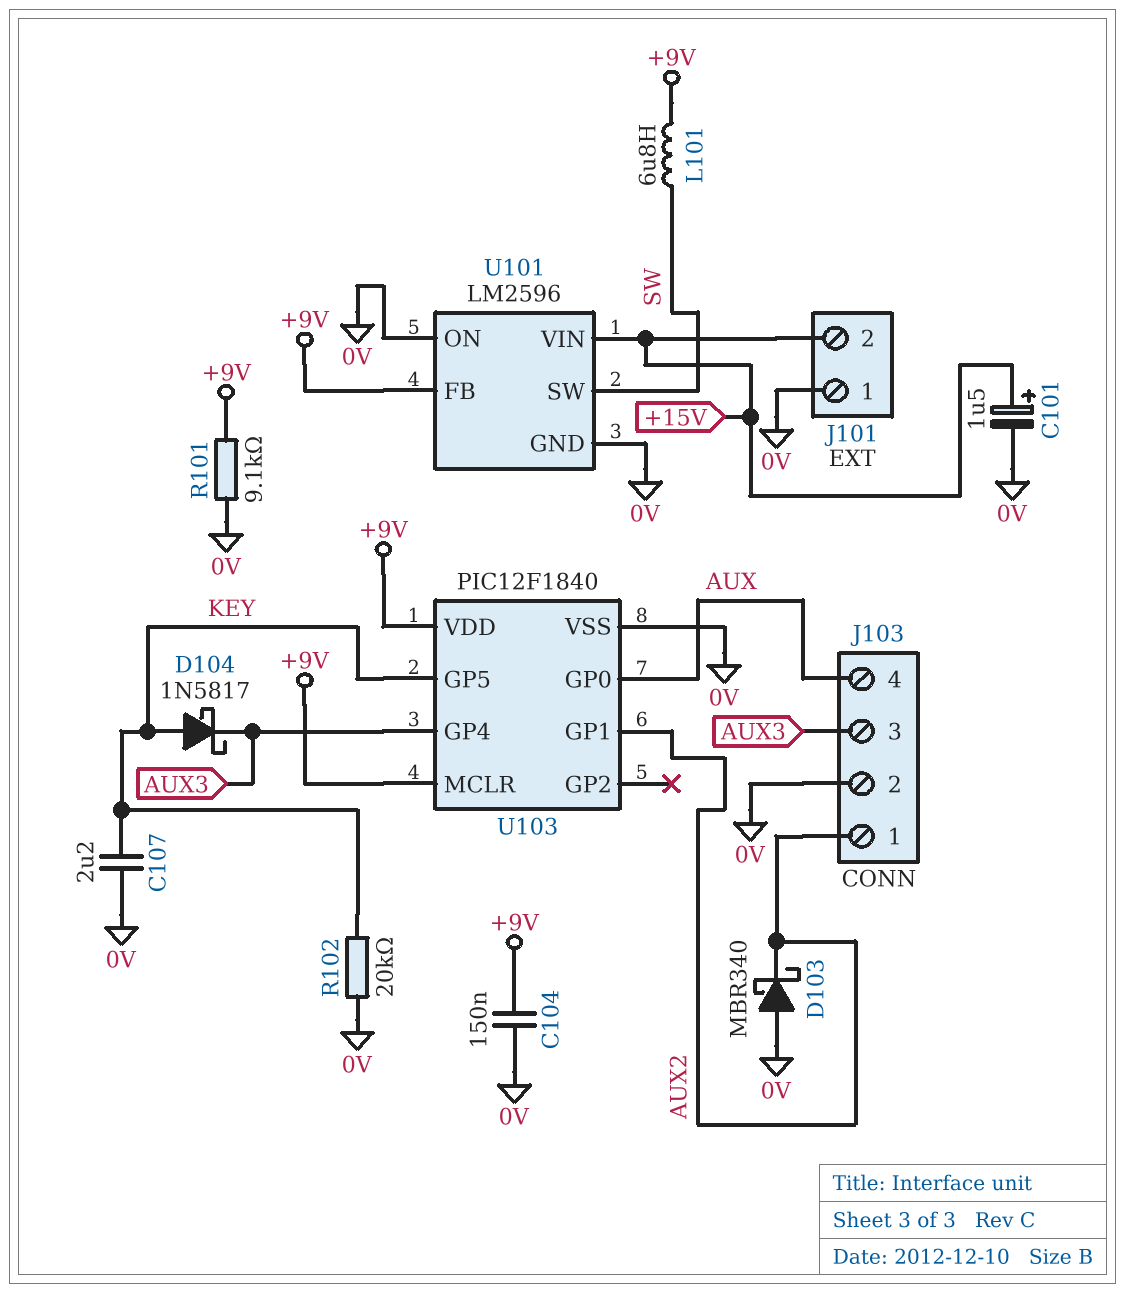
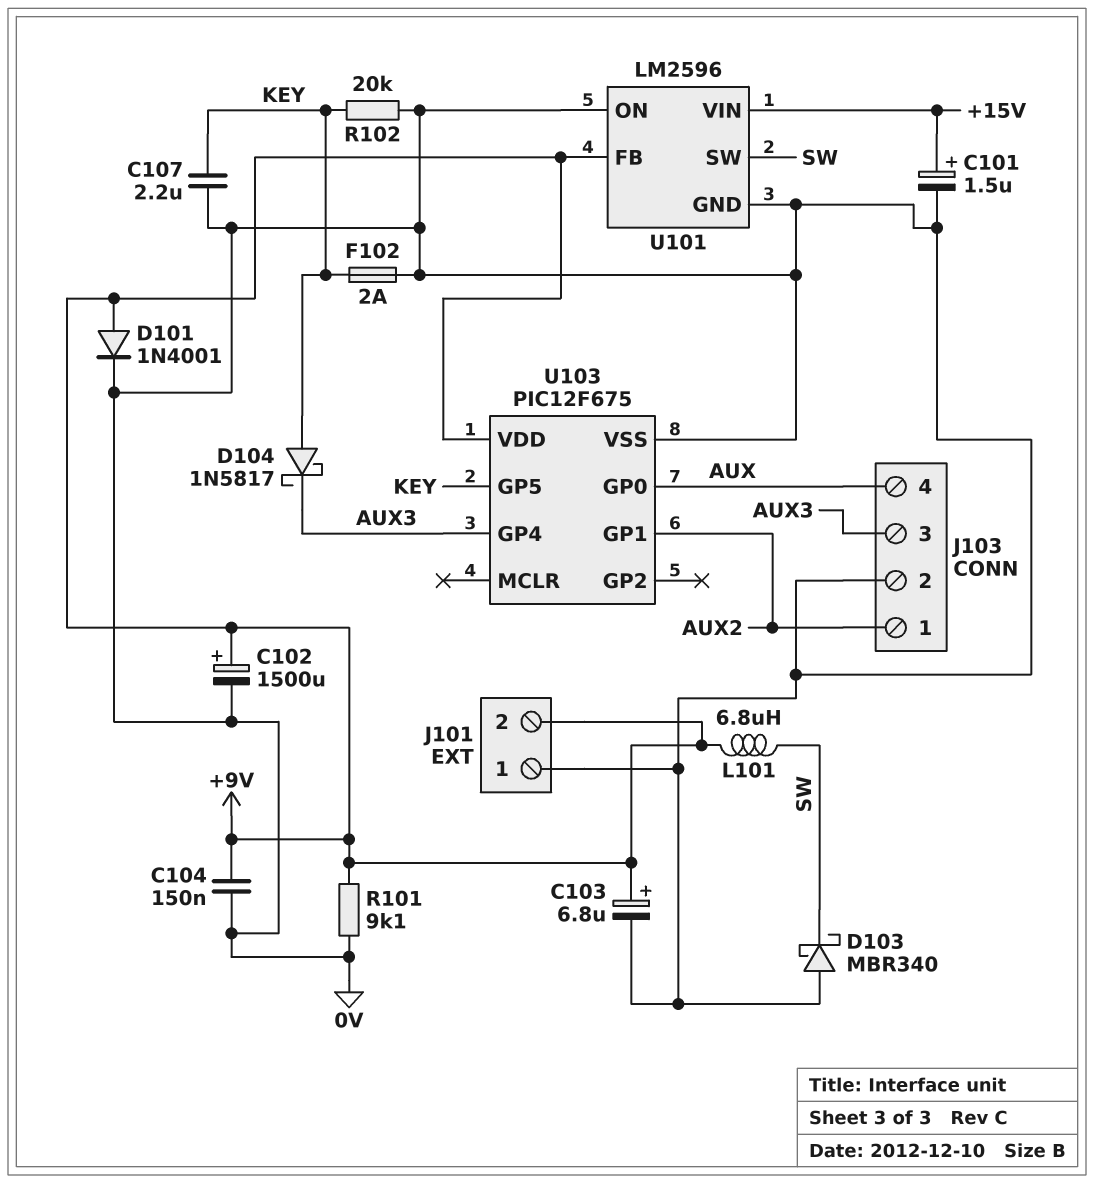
C102: none -> 1500uF (plus +9V, minus 0V)
C103: none -> 6.8uF (plus +9V, minus 0V)
D101: none -> diode 1N4001 (A +9V, K 0V)
D103: schottky MBR340 (A 0V, K AUX2) -> schottky MBR340 (A 0V, K SW)
F102: none -> 2A (0V, KEY)
J101 pin 2: +15V -> +9V
U103: PIC12F1840 -> PIC12F675
U103 pin MCLR: +9V -> none

